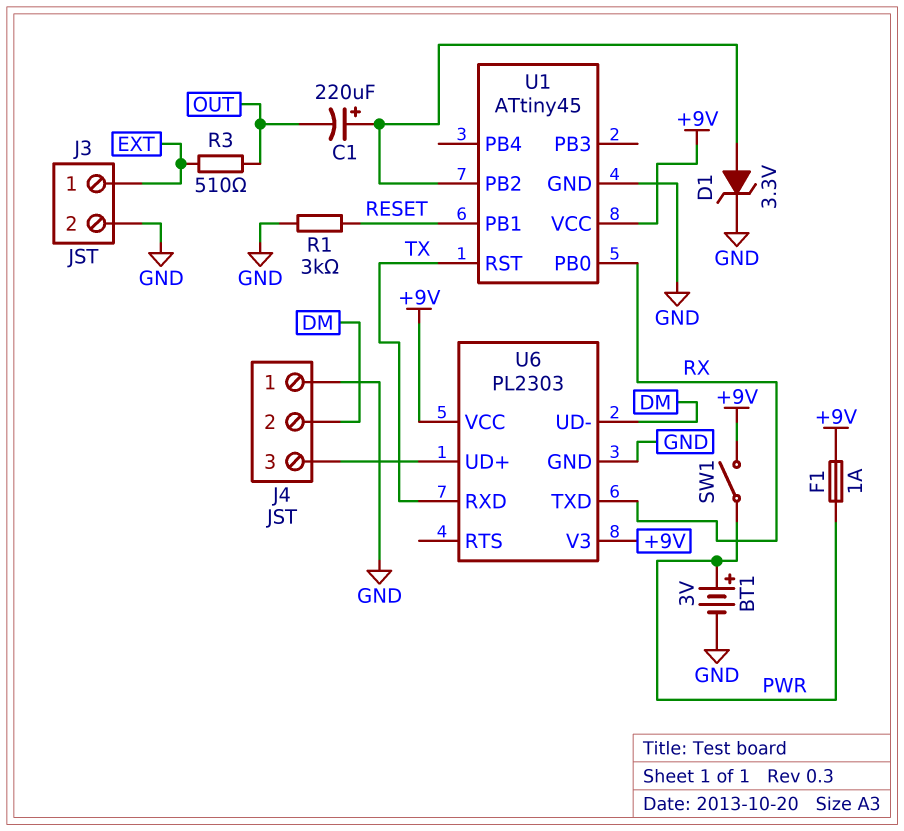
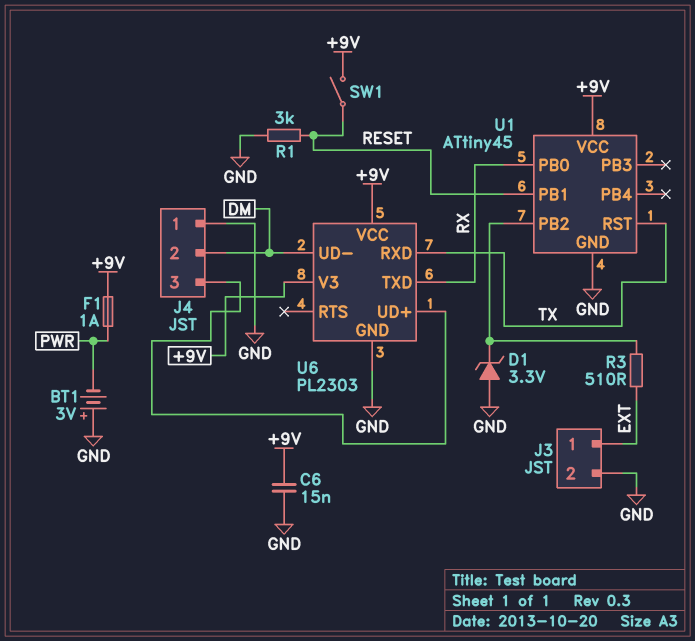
BT1: 3V (plus PWR, minus GND) -> 3V (plus GND, minus PWR)
C1: 220uF (plus U1/PB2, minus OUT) -> none
C6: none -> 15nF (+9V, GND)
D1: zener 3.3V (A U1/PB2, K GND) -> zener 3.3V (A GND, K U1/PB2)
R3: 510 (EXT, OUT) -> 510 (EXT, U1/PB2)
SW1: switch (+9V, PWR) -> switch (+9V, RESET)

